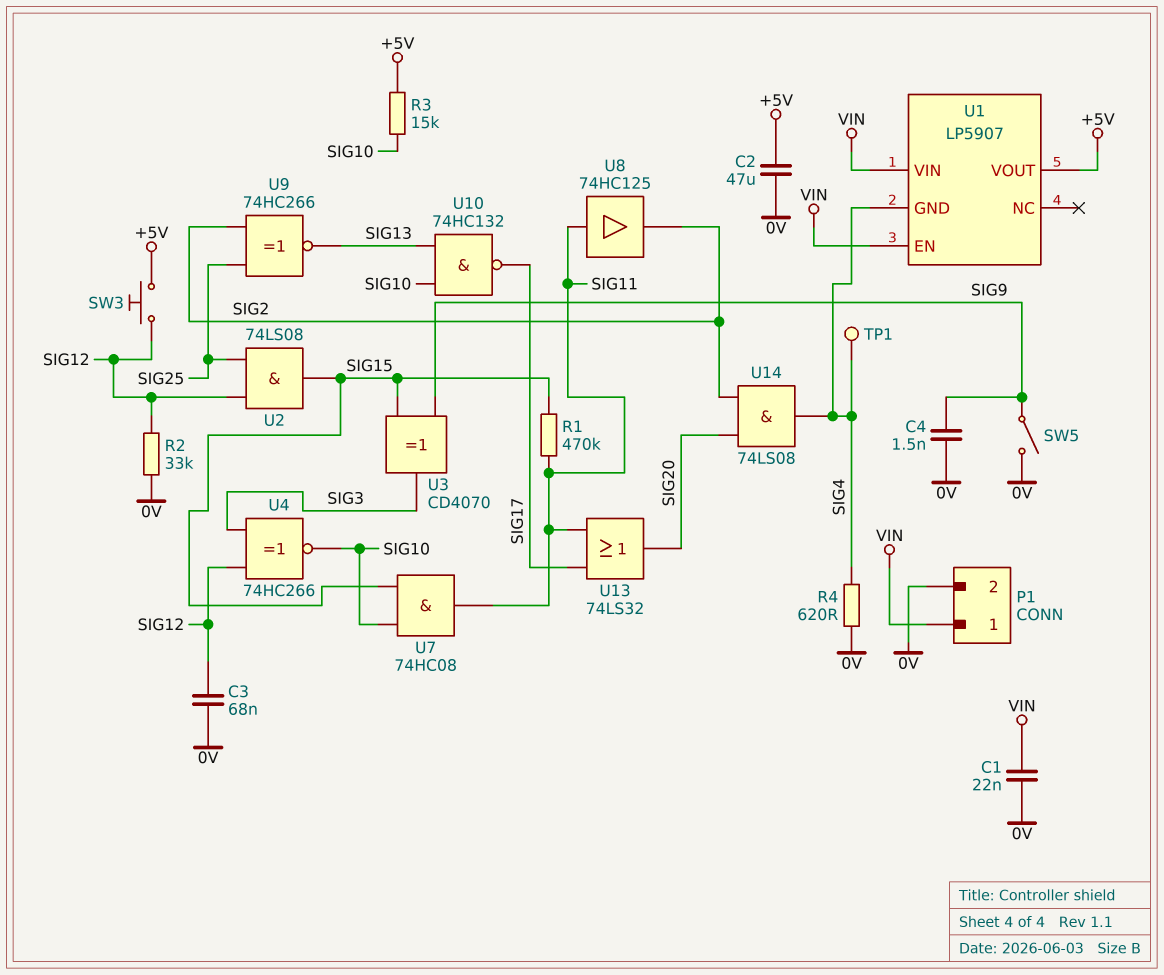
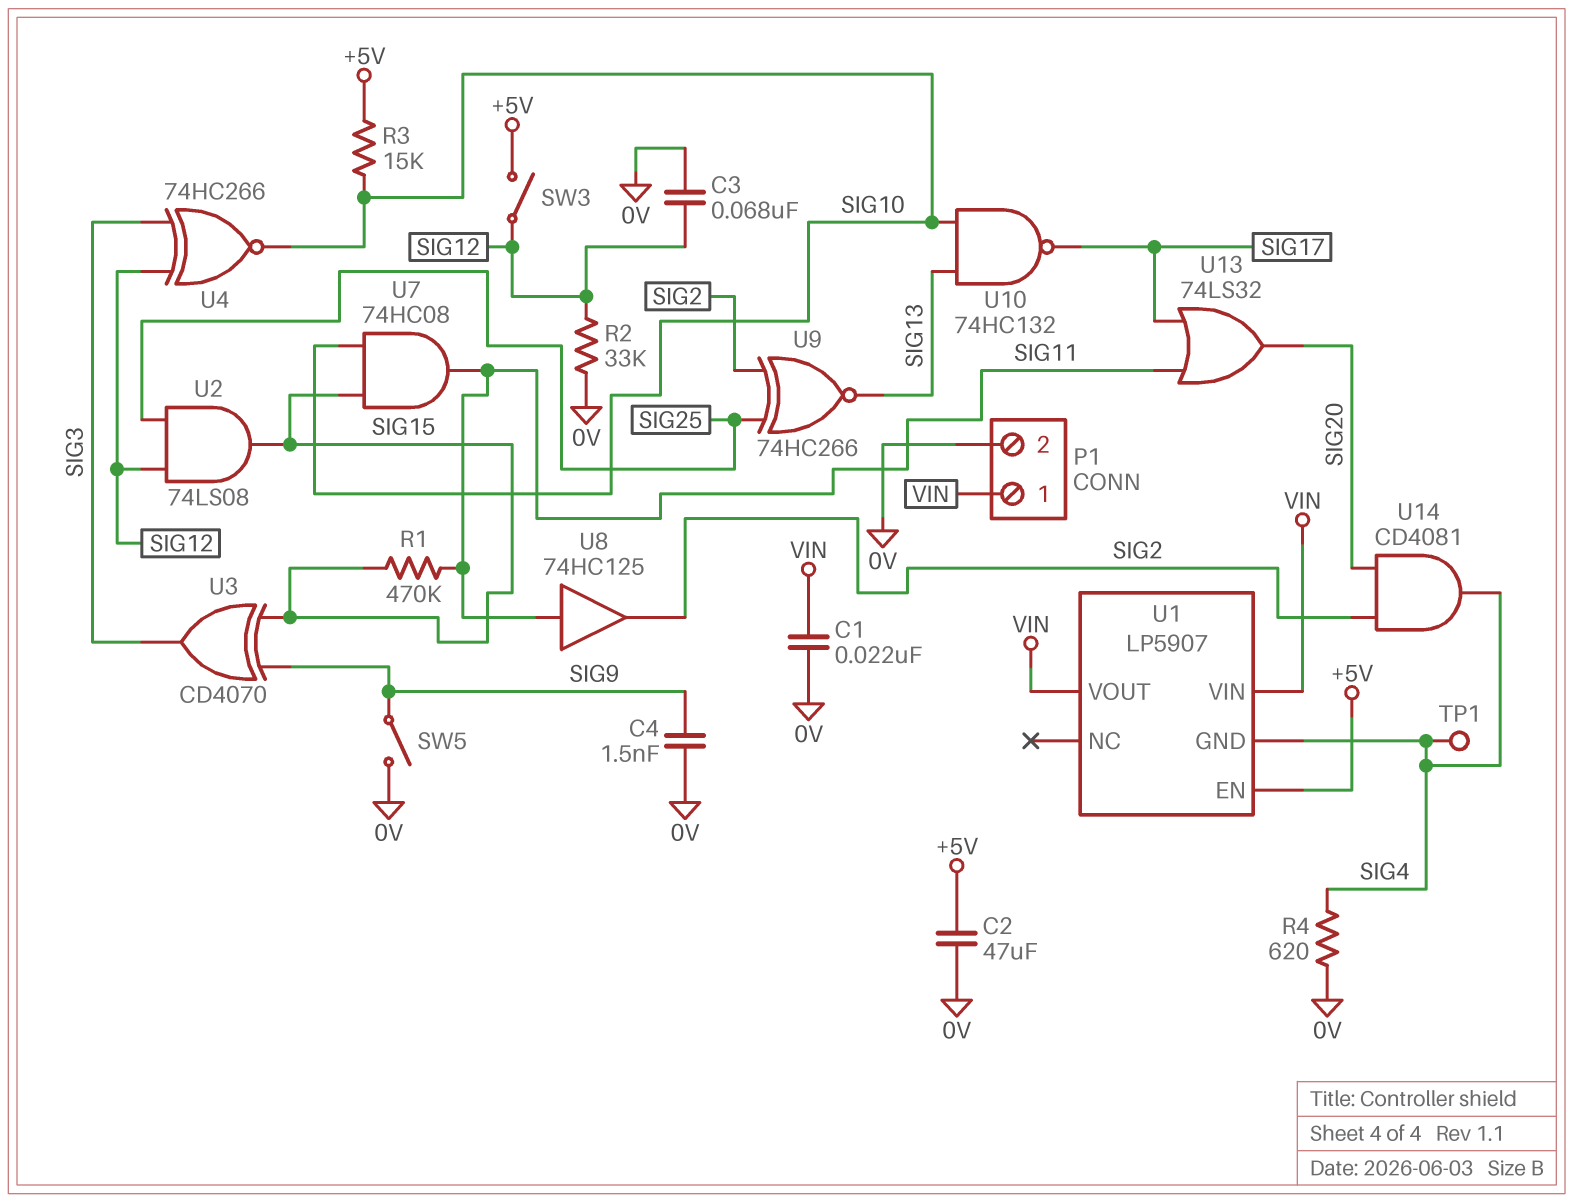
SW3: button (+5V, SIG12) -> switch (+5V, SIG12)
U1 pin EN: VIN -> +5V
U1 pin VOUT: +5V -> VIN
U14: AND 74LS08 (in SIG2, in SIG20, out SIG4) -> AND CD4081 (in SIG2, in SIG20, out SIG4)

